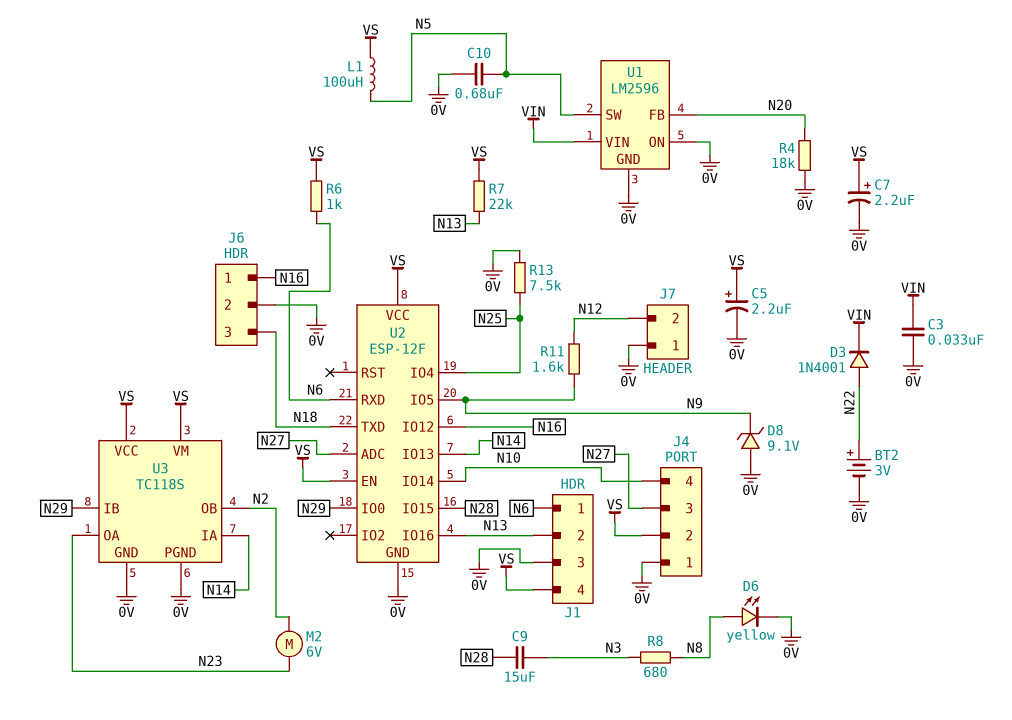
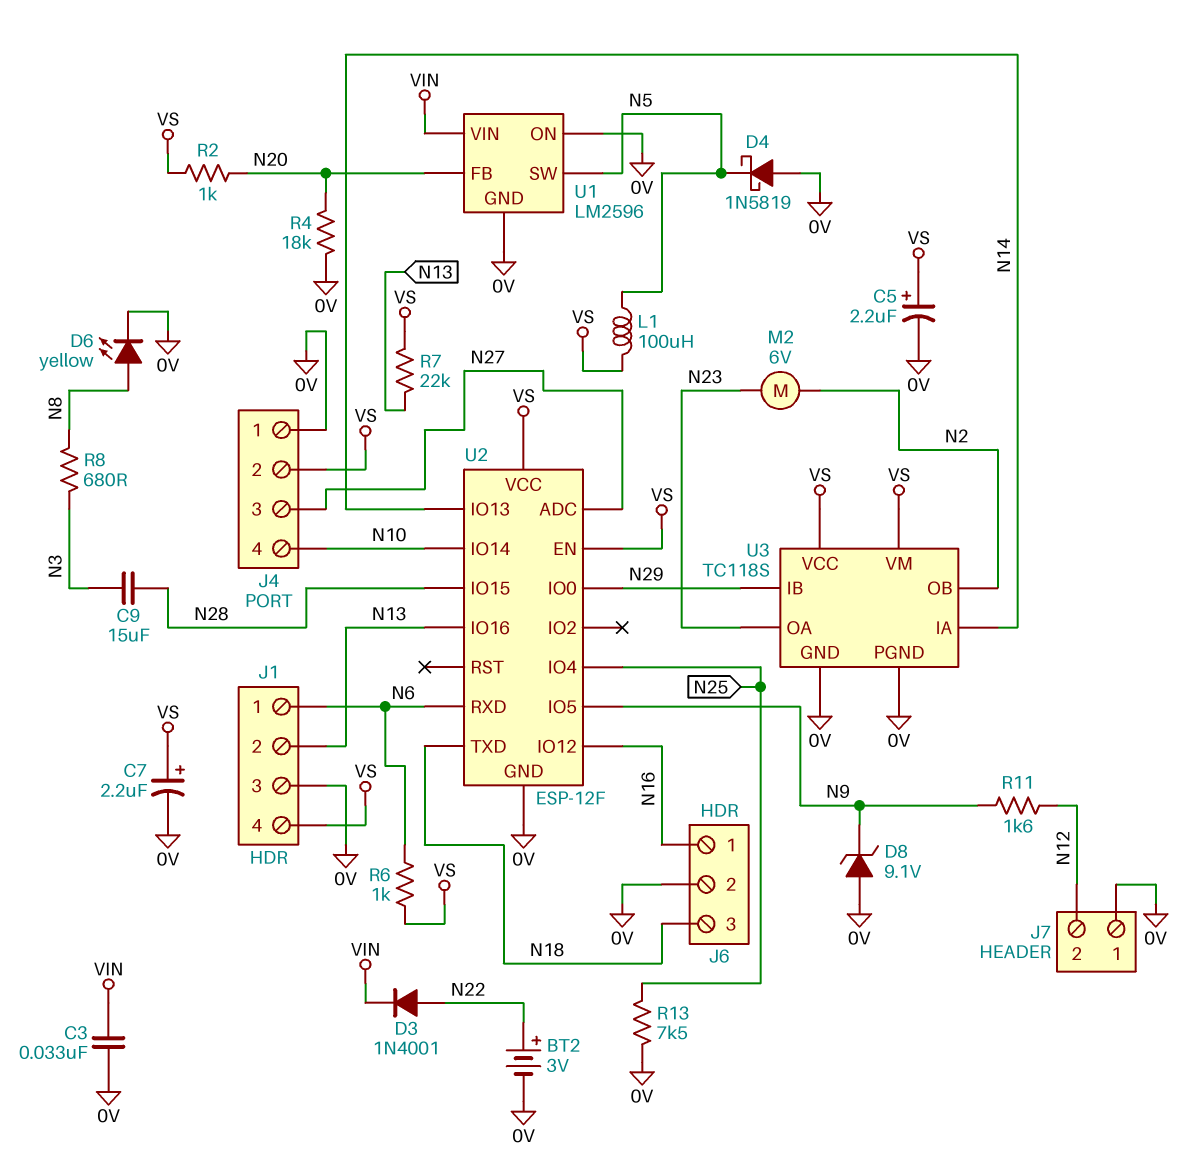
C10: 680nF (0V, N5) -> none
D4: none -> schottky 1N5819 (A 0V, K N5)
R2: none -> 1k (N20, VS)

